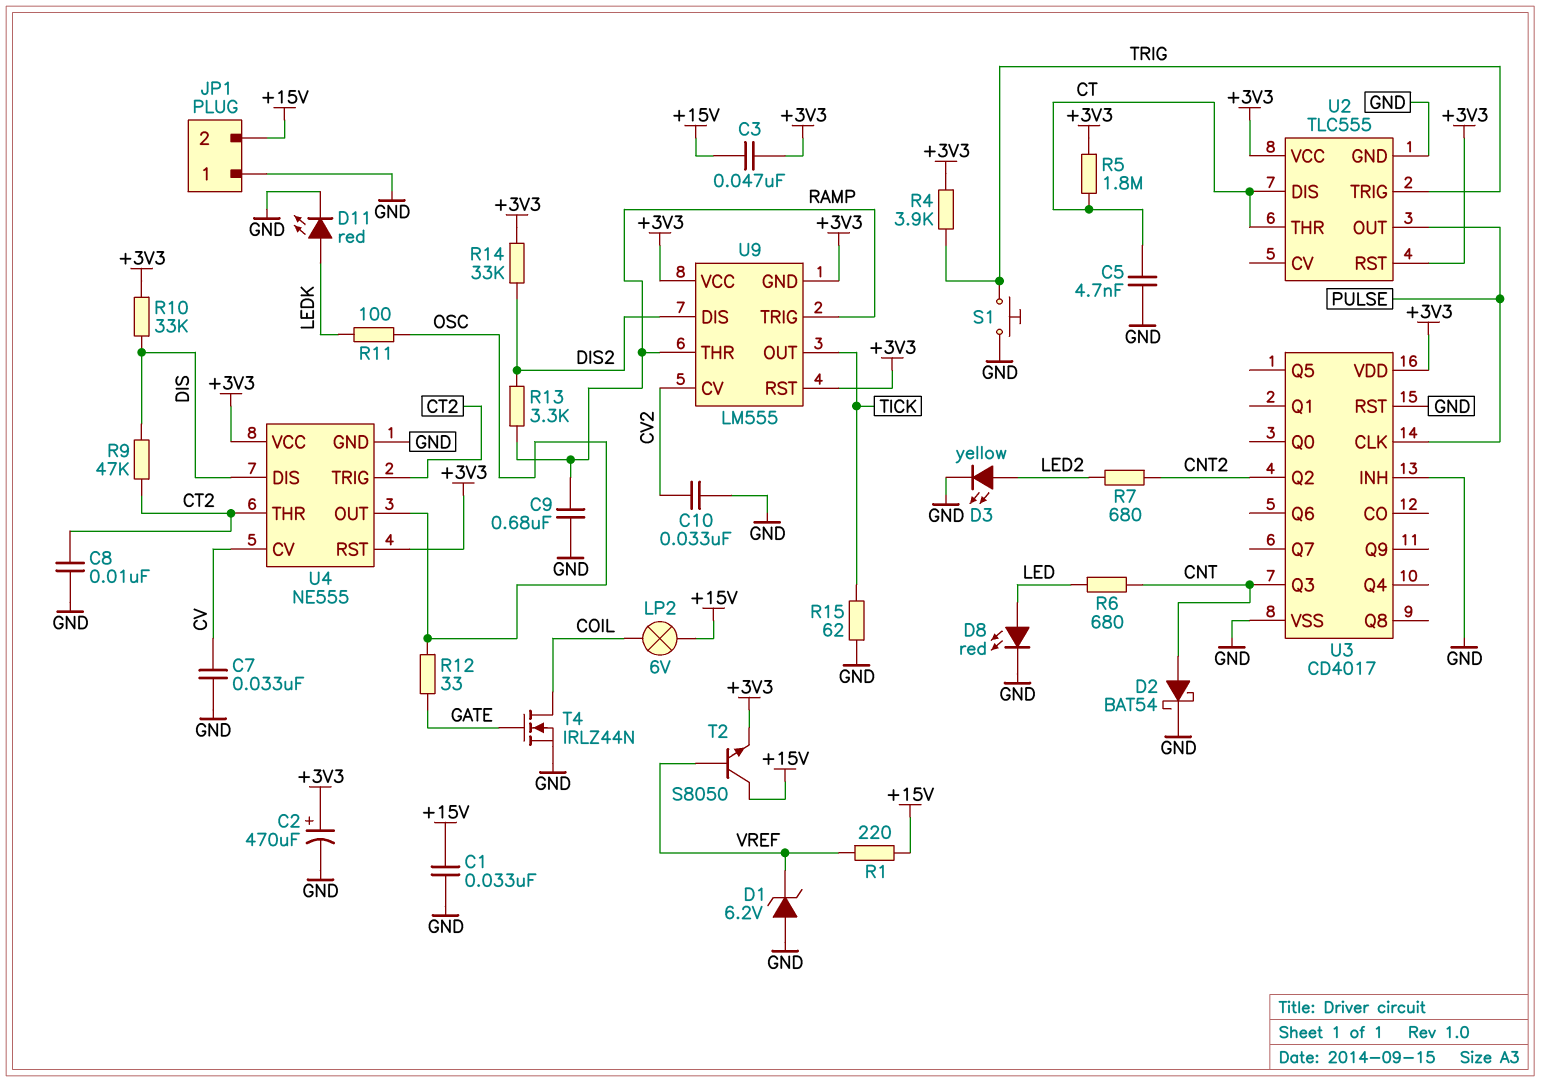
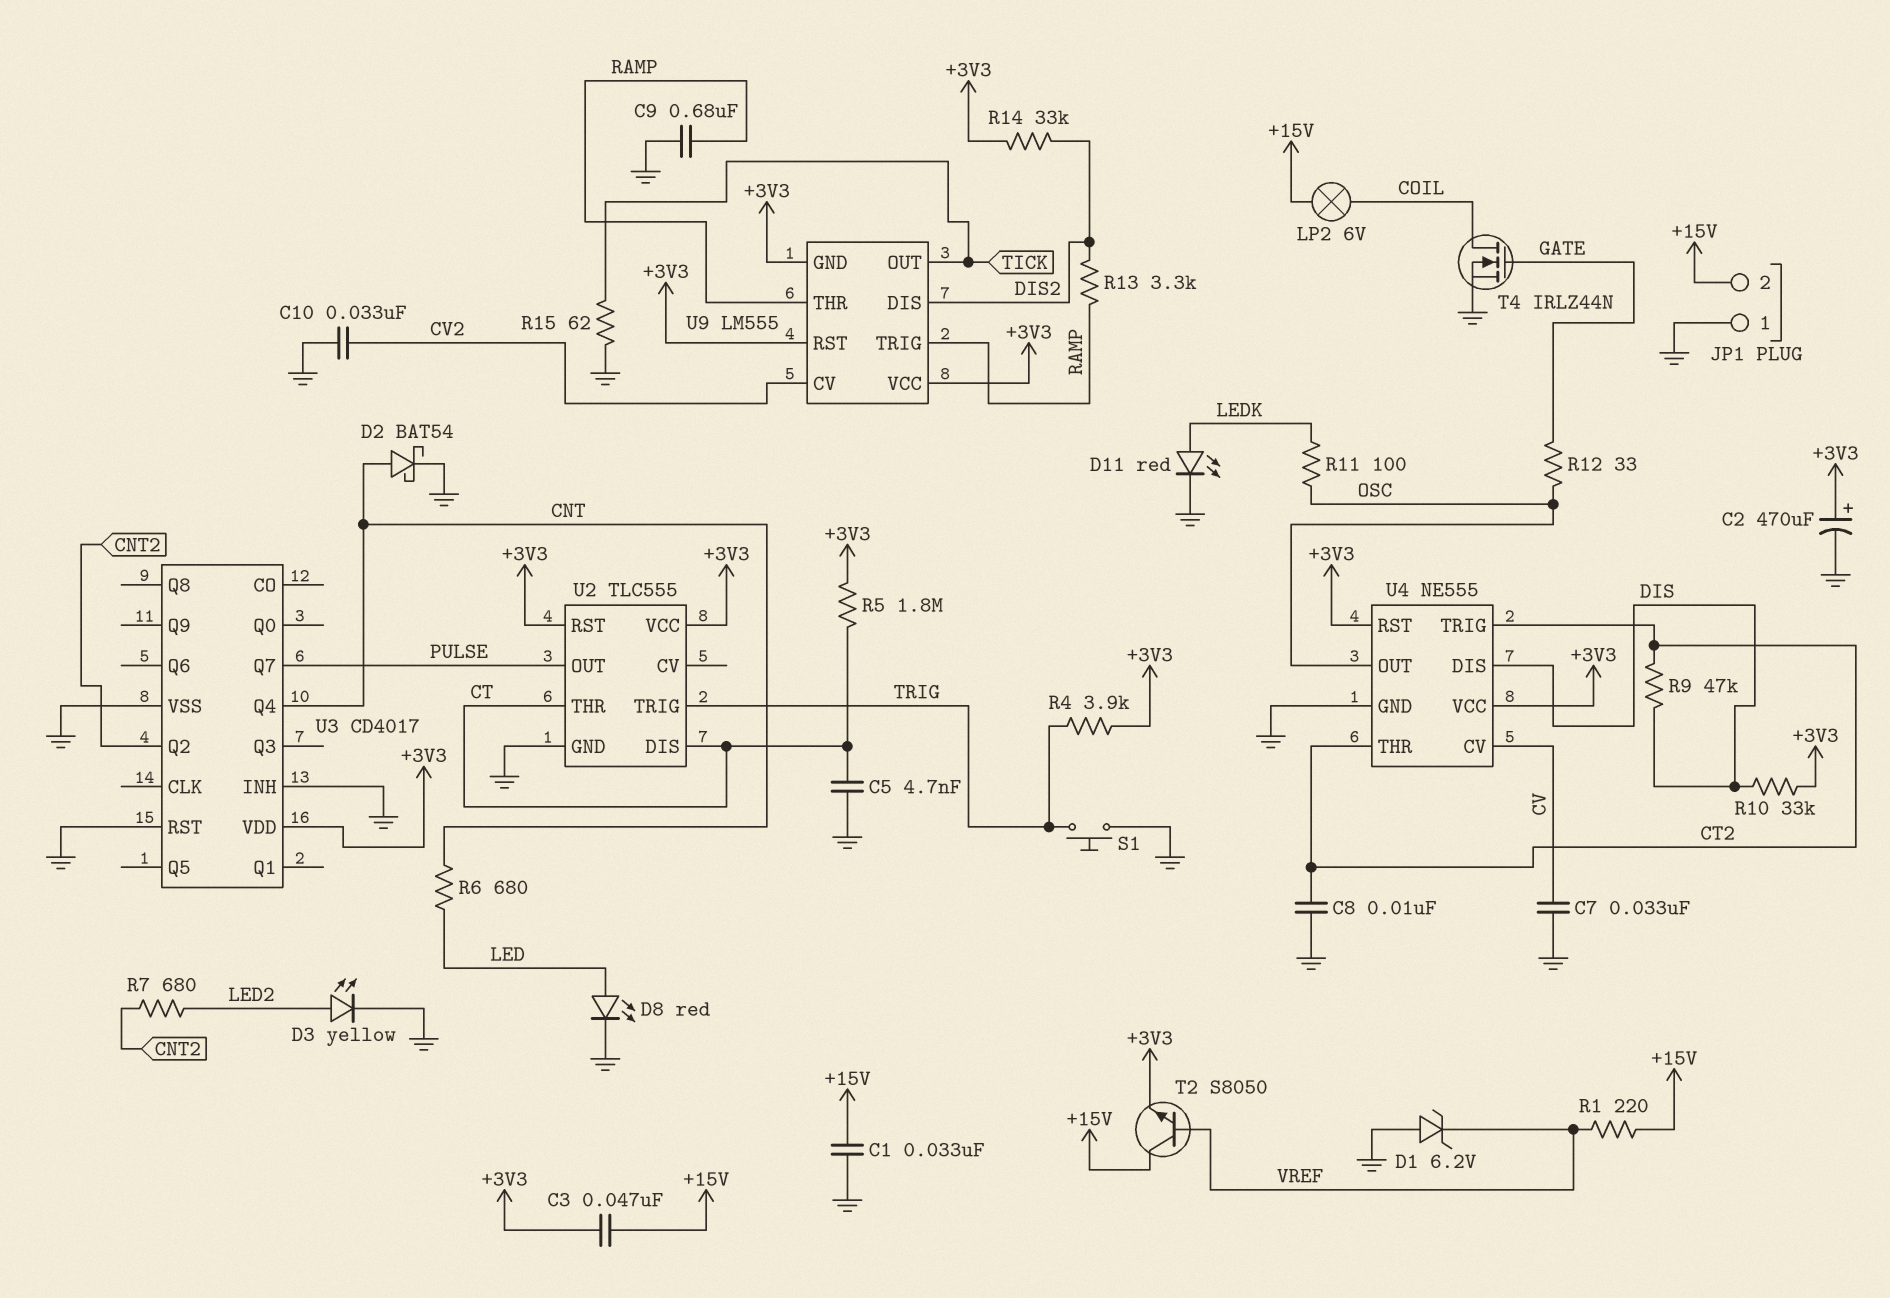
U3 pin CLK: PULSE -> none
U3 pin Q3: CNT -> none
U3 pin Q4: none -> CNT
U3 pin Q7: none -> PULSE

